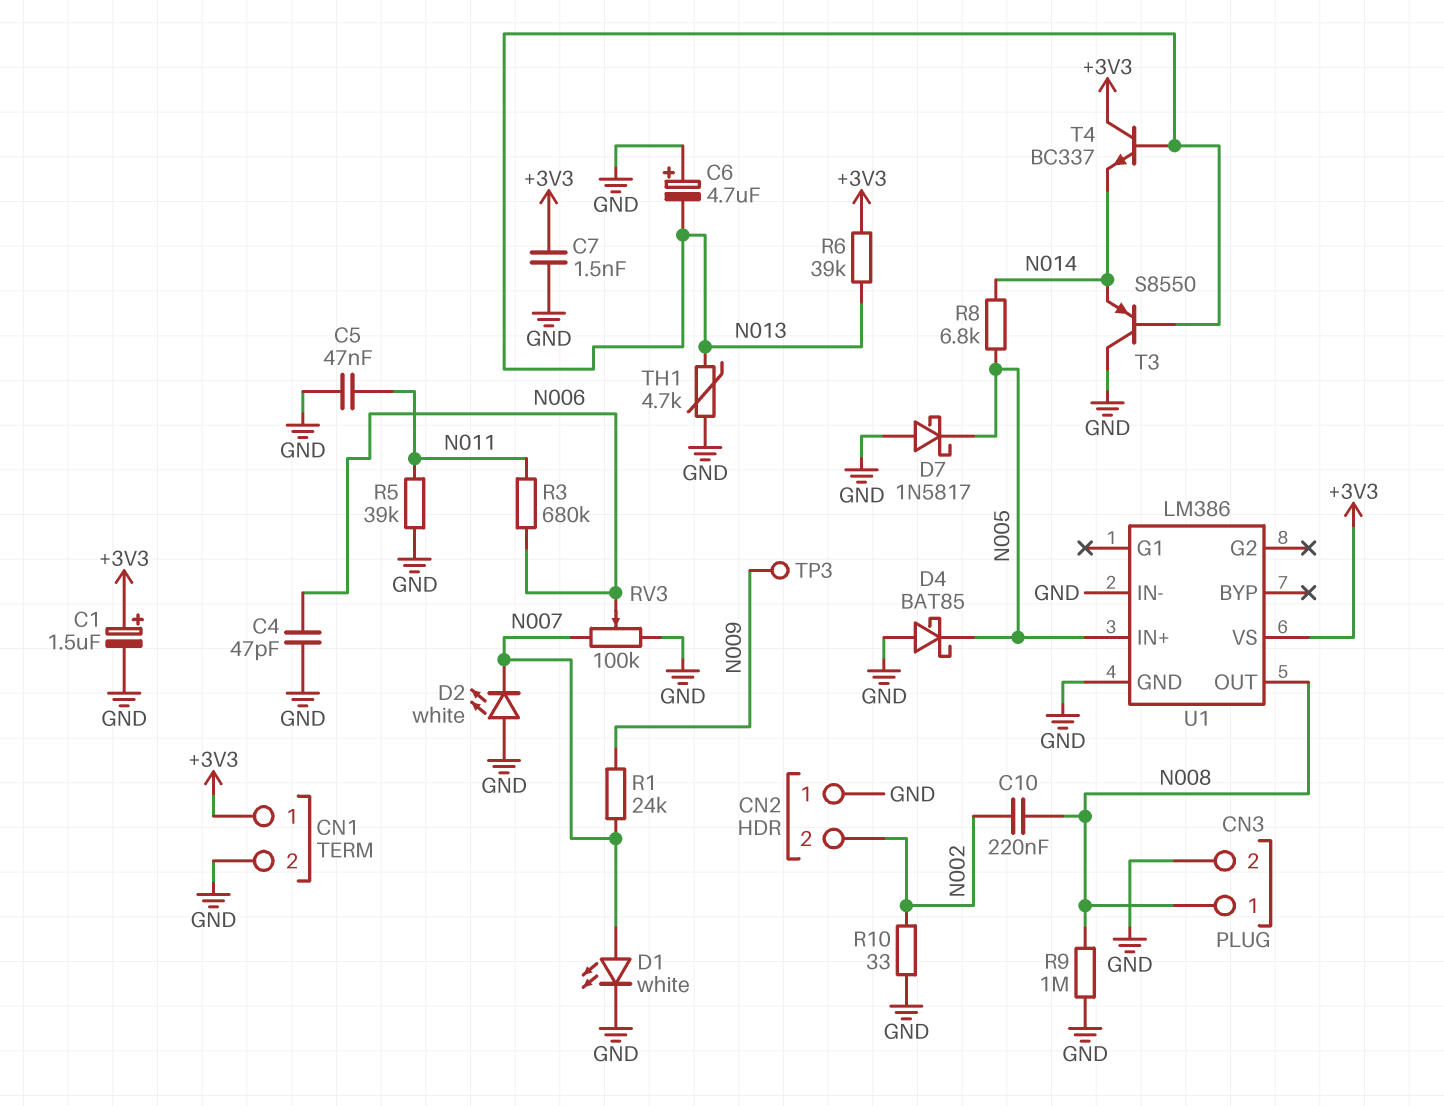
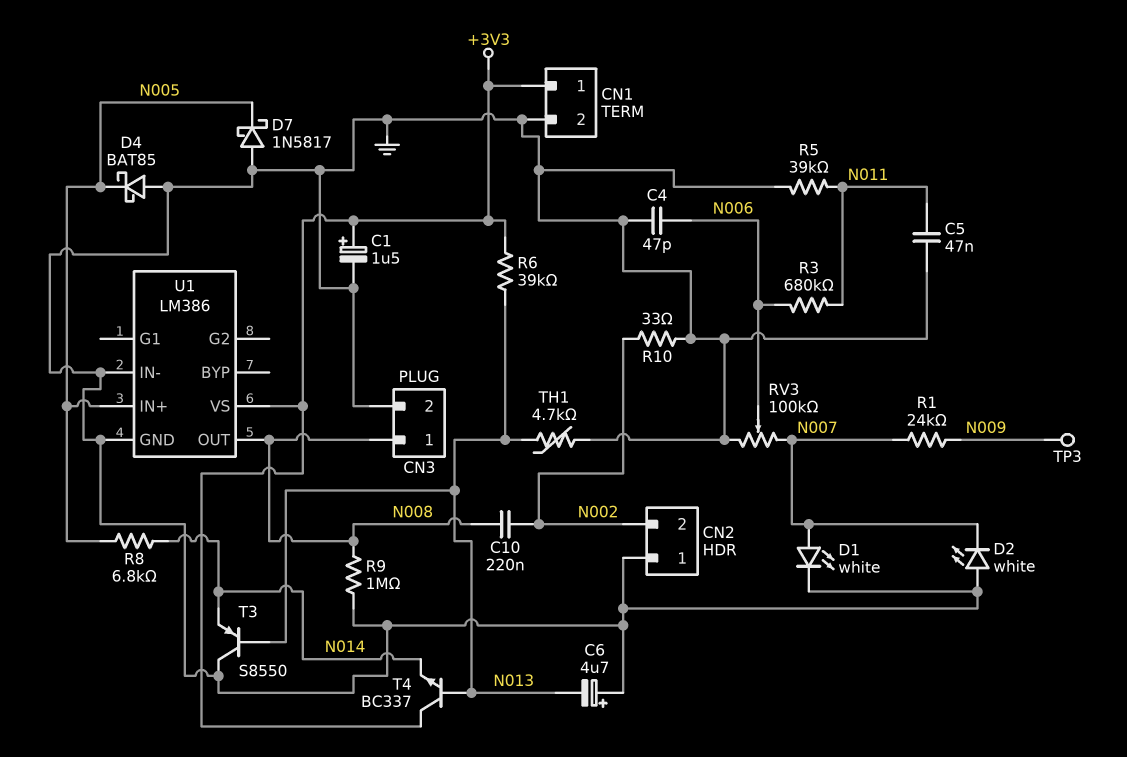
C7: 1.5nF (+3V3, GND) -> none

